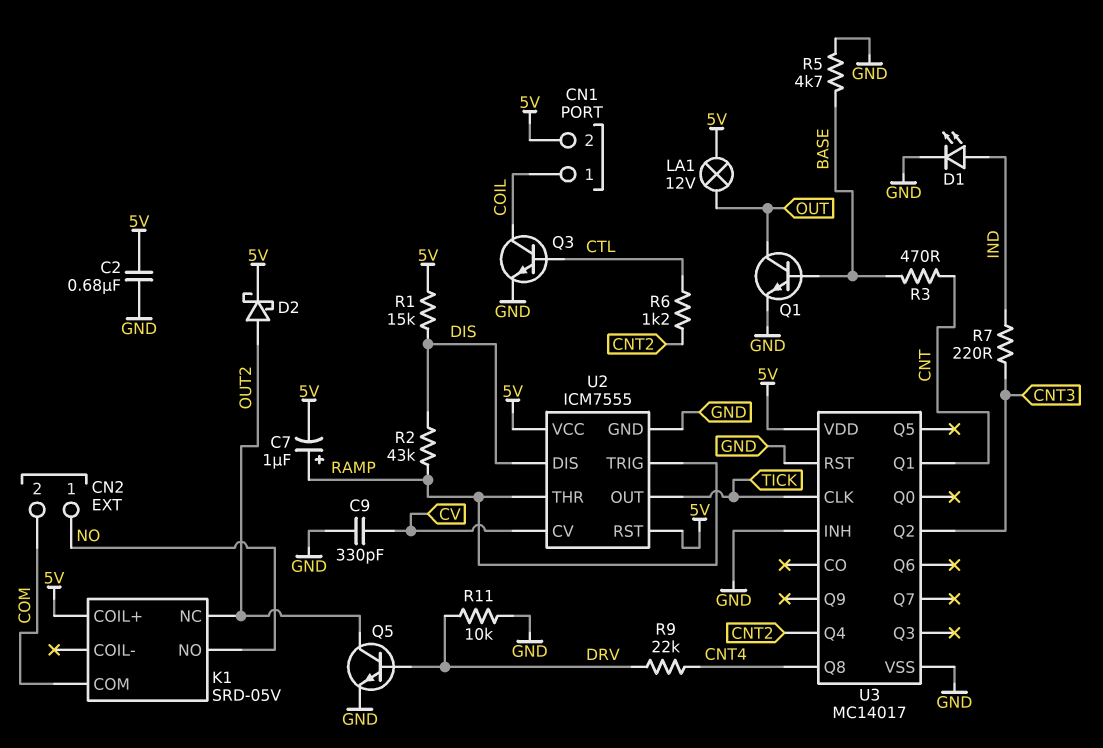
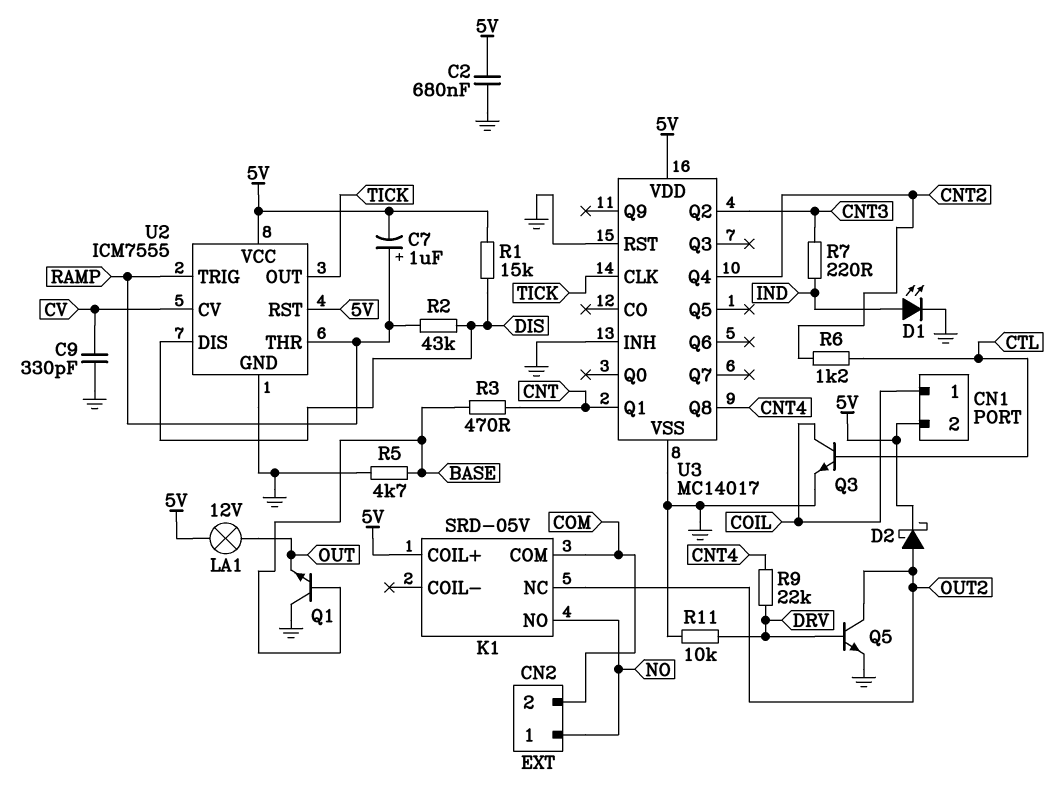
Q1: NPN (B BASE, C OUT, E GND) -> NPN (B BASE, C GND, E OUT)

